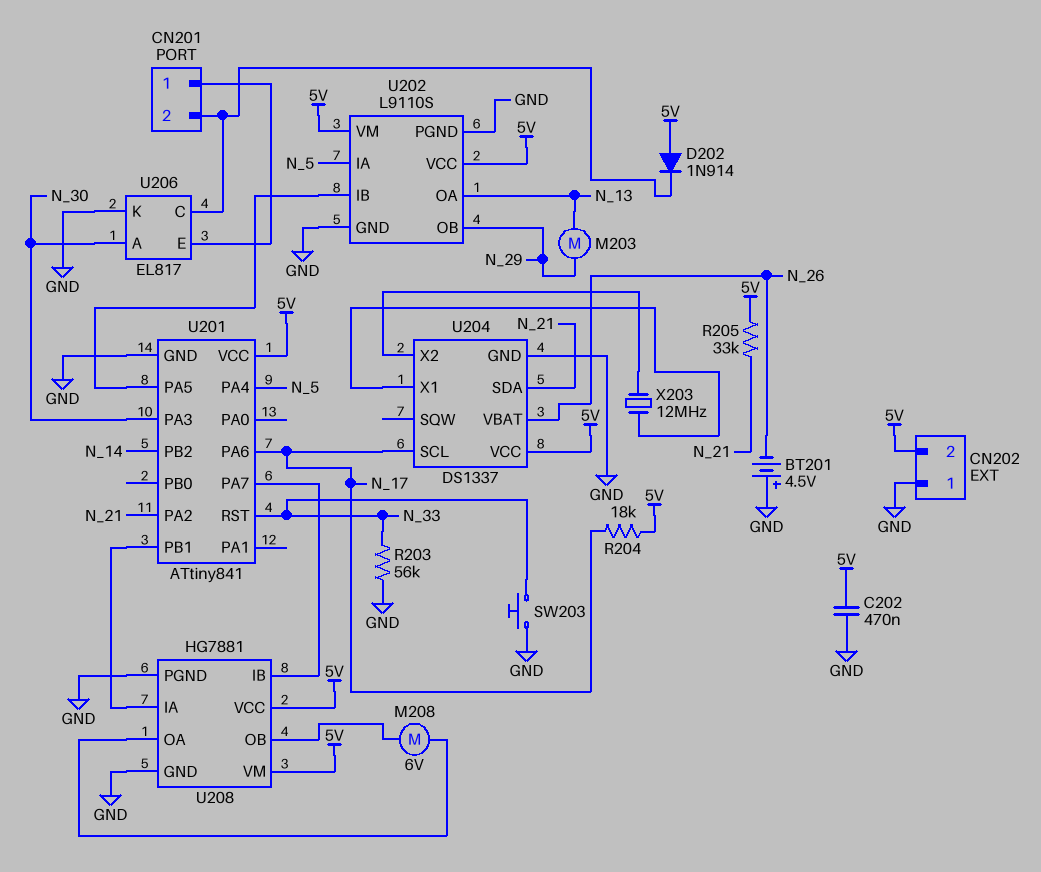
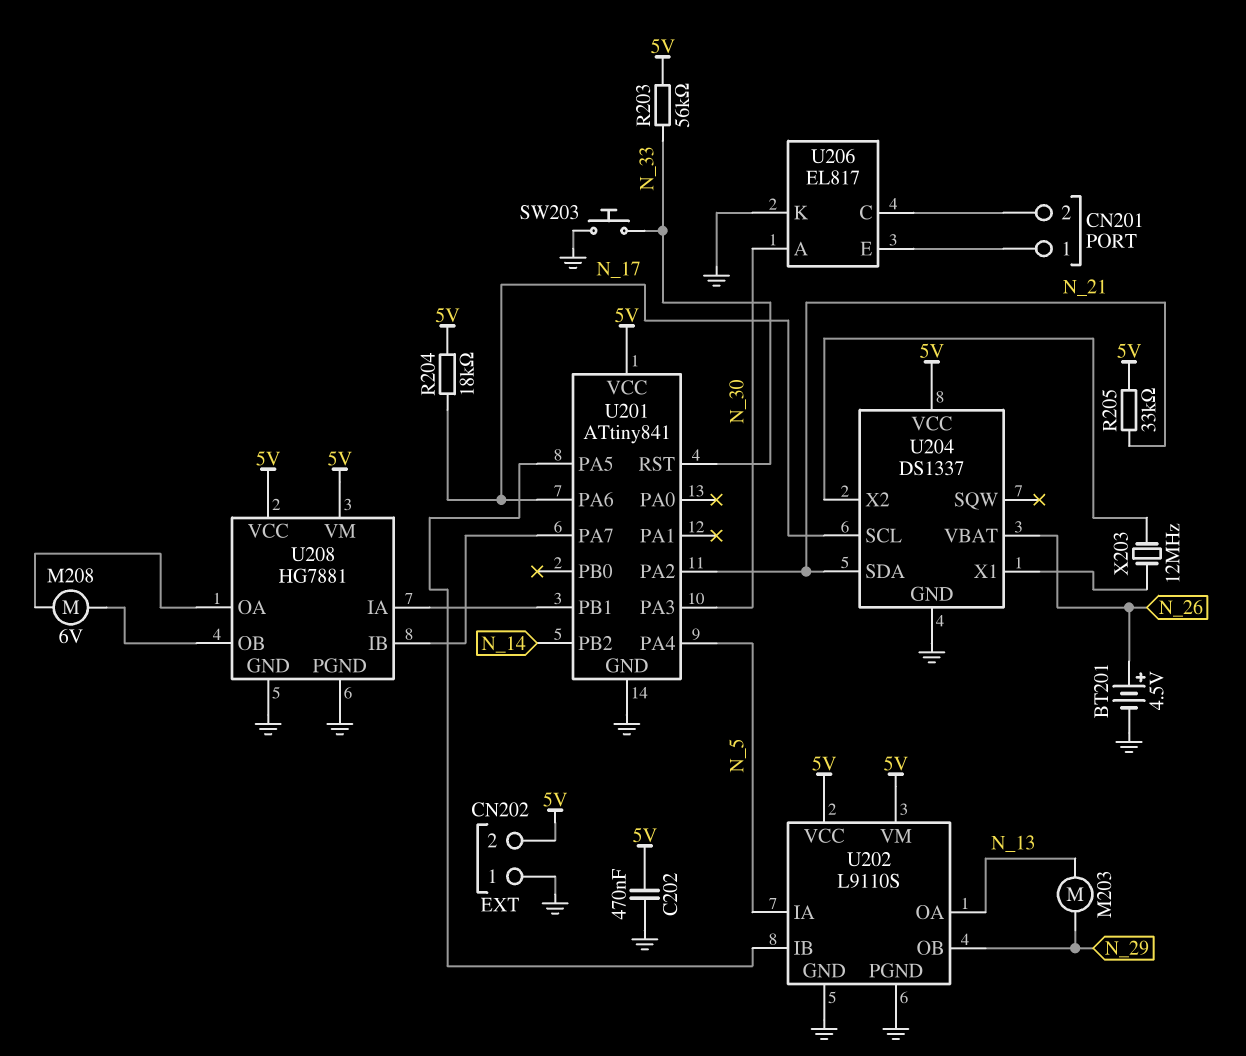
BT201: 4.5V (plus GND, minus N_26) -> 4.5V (plus N_26, minus GND)
D202: diode 1N914 (A 5V, K CN201/2) -> none
R203: 56k (GND, N_33) -> 56k (5V, N_33)

